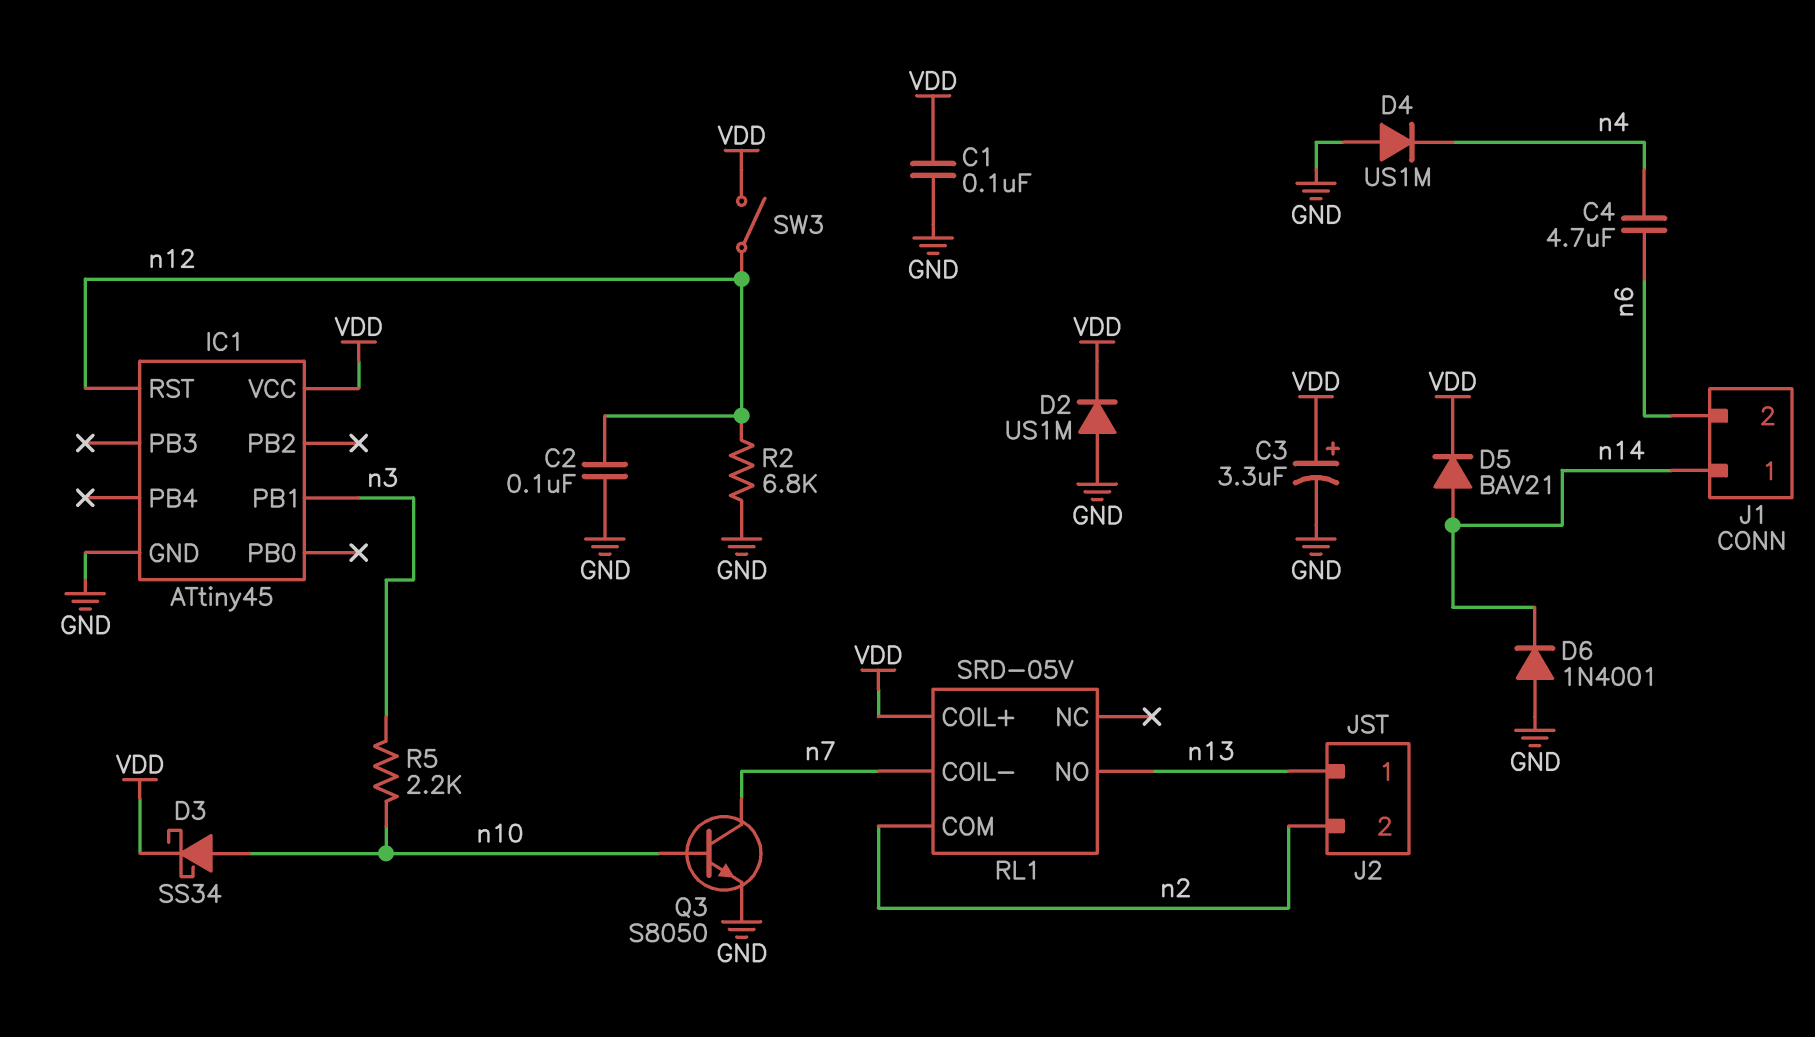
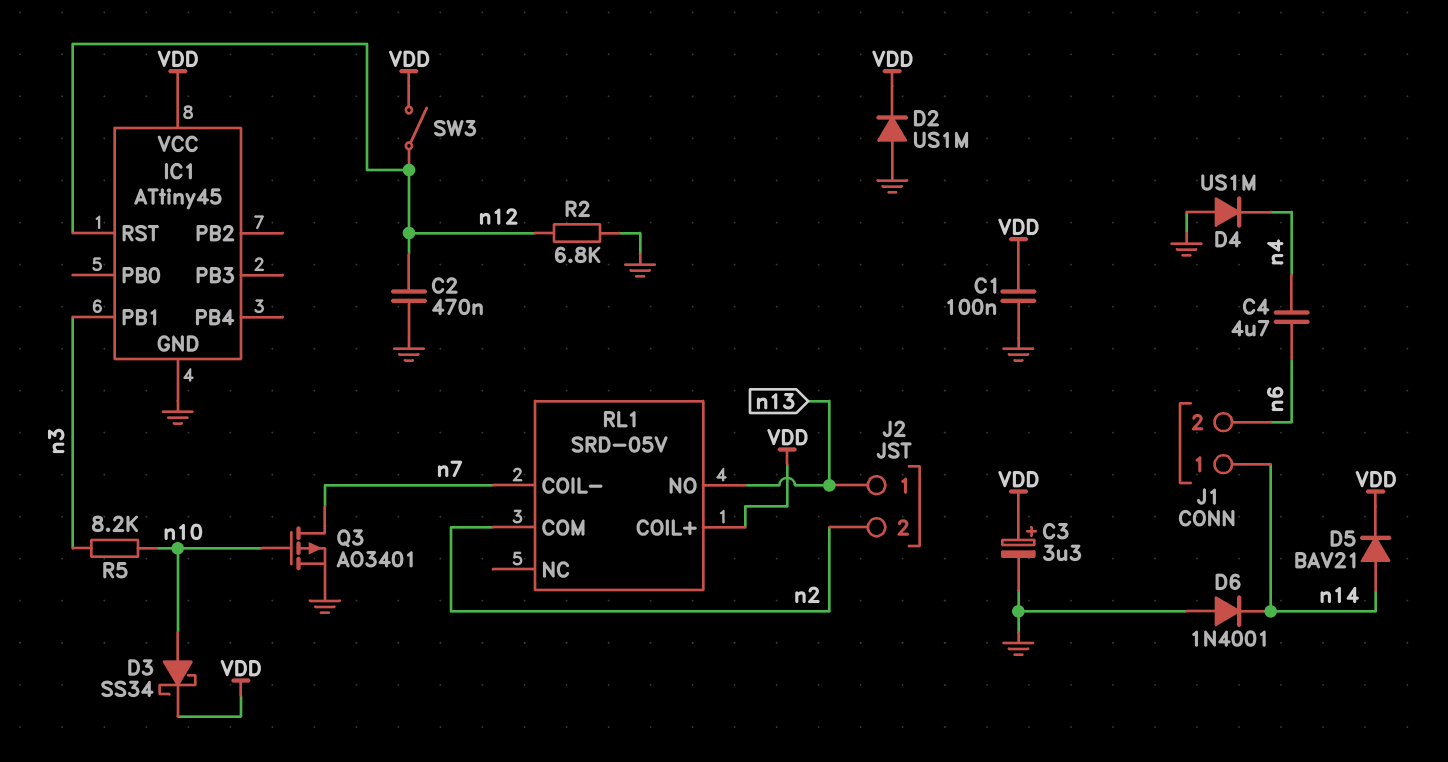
C2: 100nF (GND, n12) -> 470nF (GND, n12)
Q3: NPN S8050 (B n10, C n7, E GND) -> PMOS AO3401 (G n10, D n7, S GND)
R5: 2.2k (n3, n10) -> 8.2k (n3, n10)

